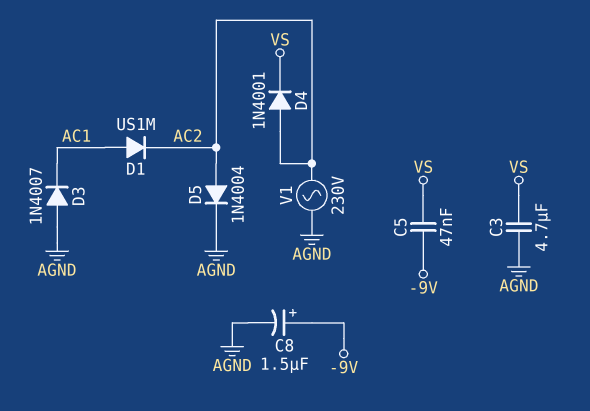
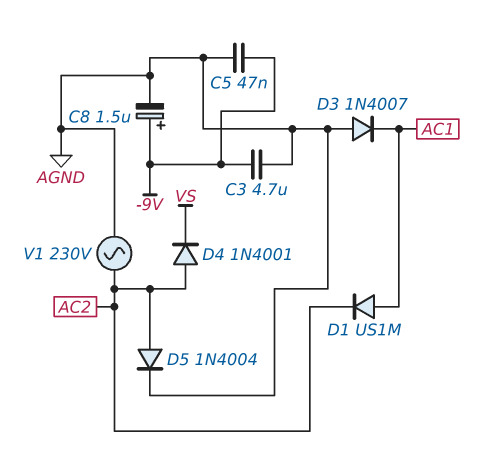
C3: 4.7uF (AGND, VS) -> 4.7uF (-9V, AGND)
C5: 47nF (-9V, VS) -> 47nF (-9V, AGND)

